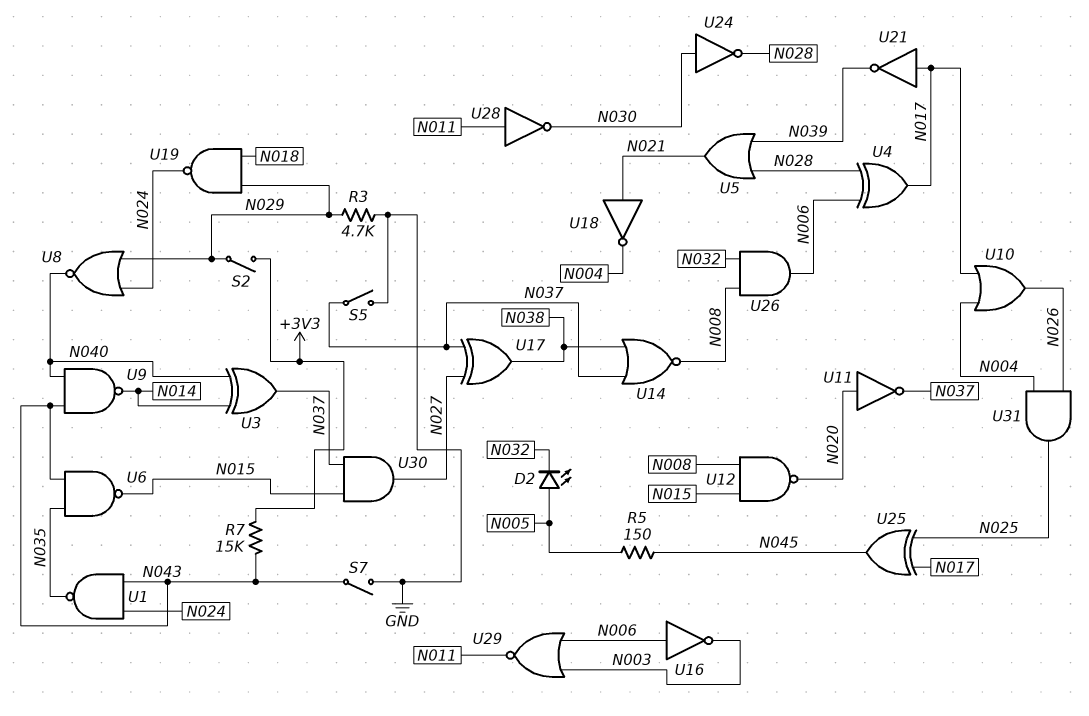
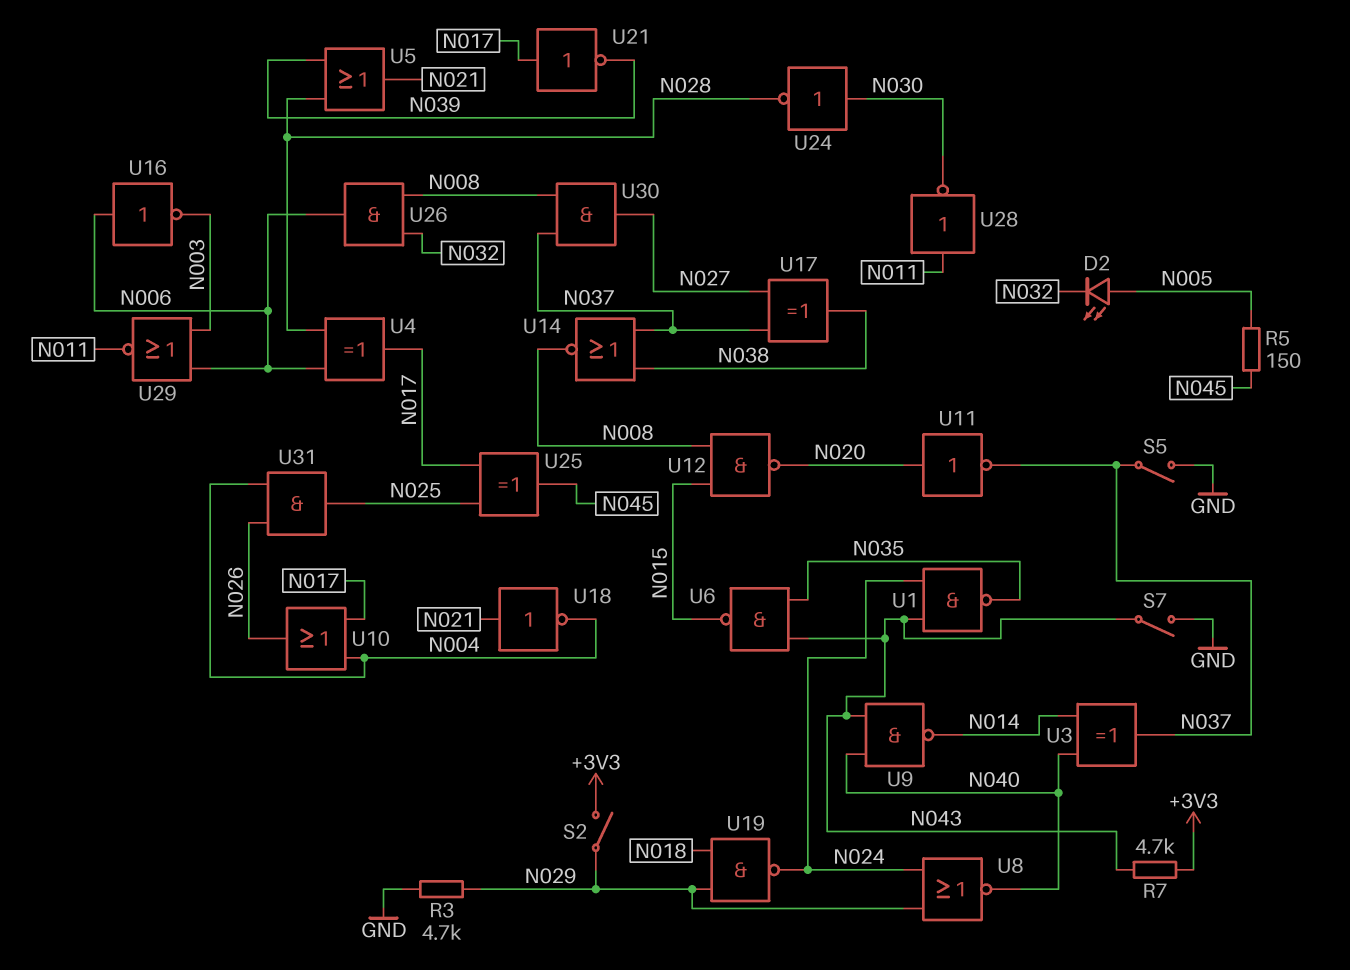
R7: 15k (+3V3, N043) -> 4.7k (+3V3, N043)
U30: AND (in N015, in N037, out N027) -> AND (in N008, in N037, out N027)

